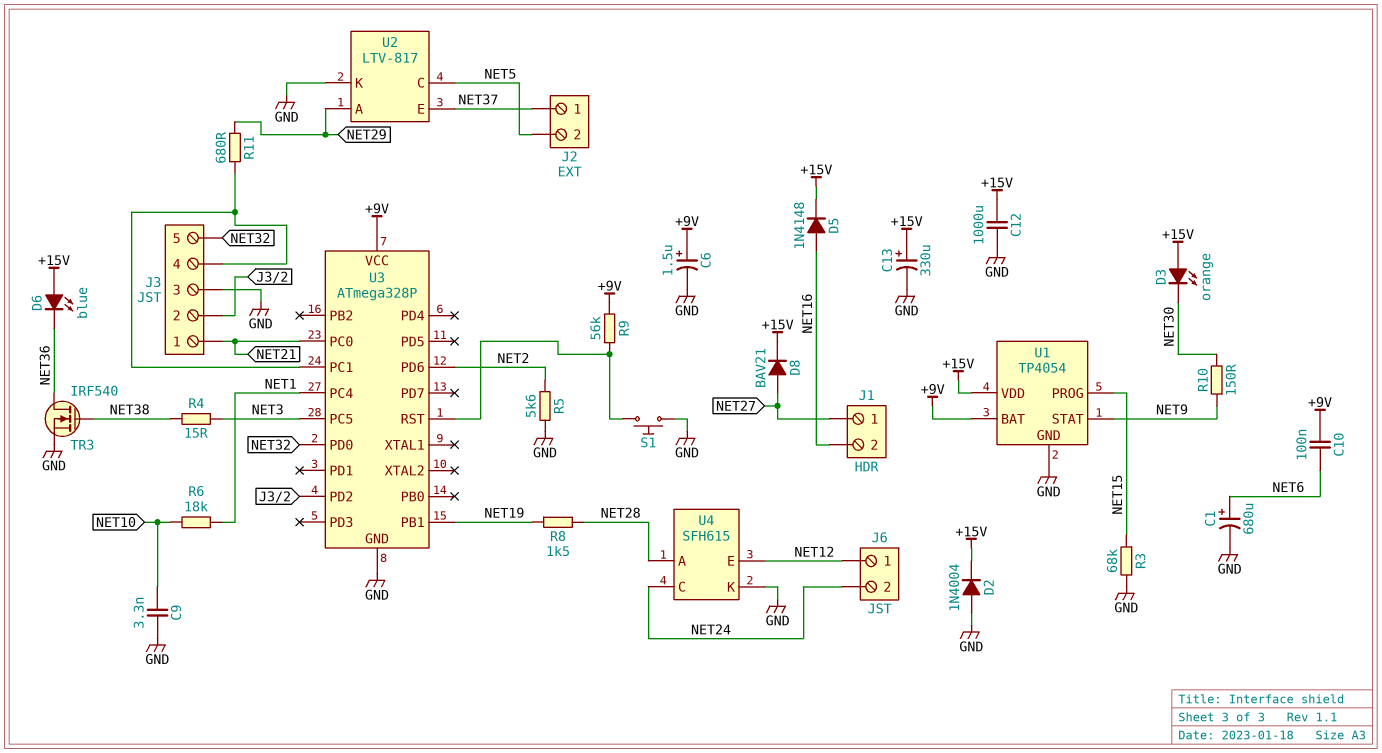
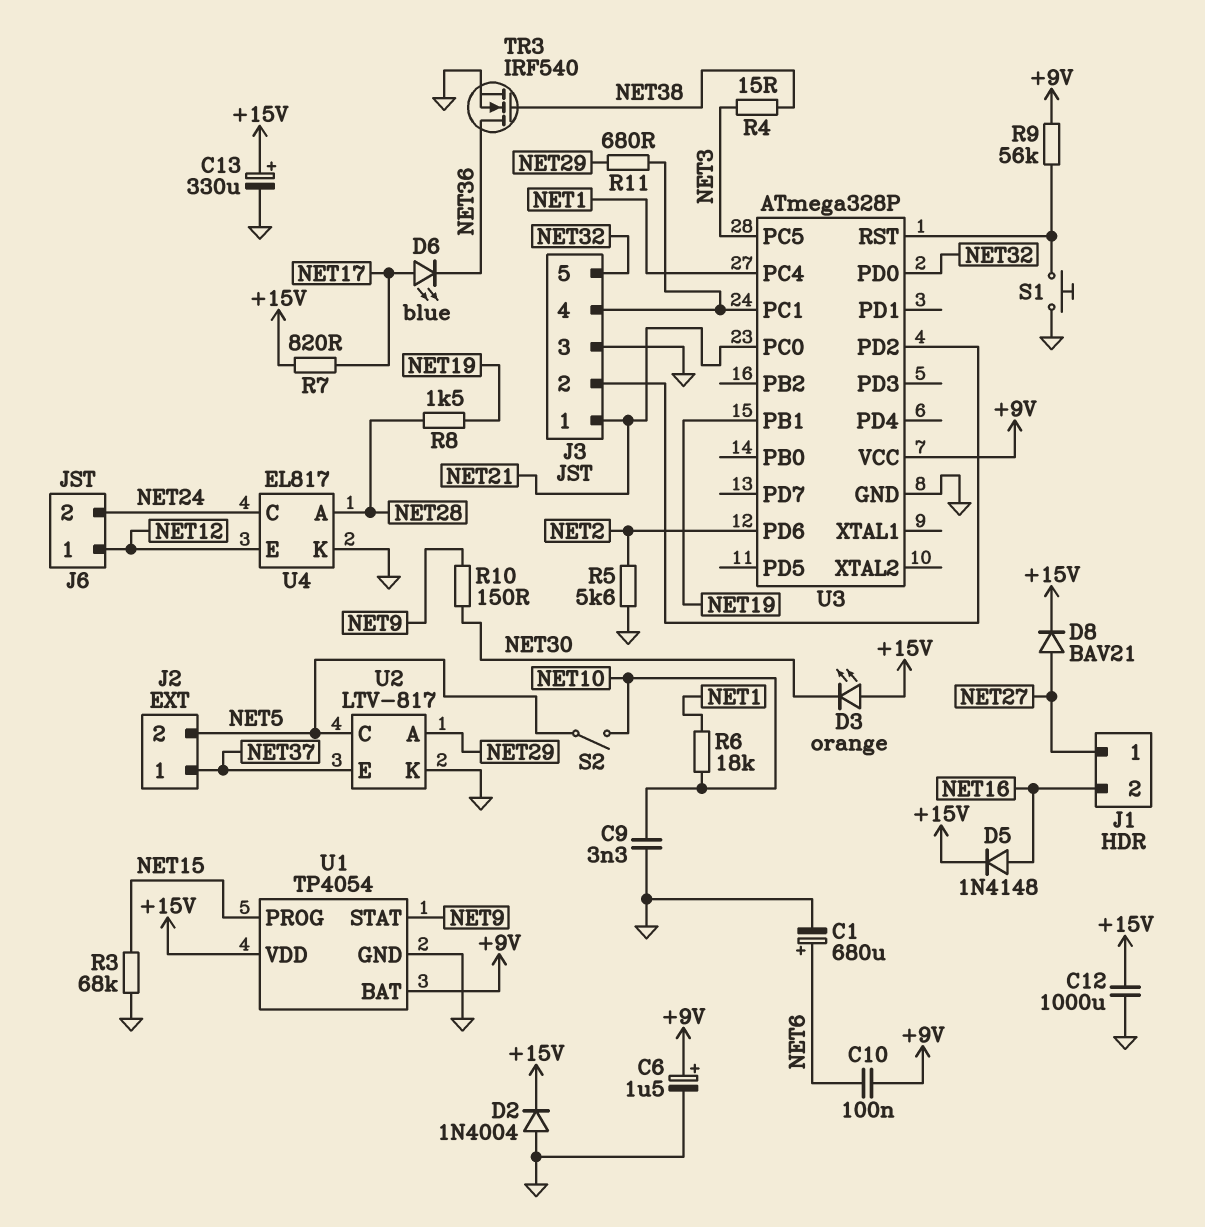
D6: LED blue (A +15V, K NET36) -> LED blue (A NET17, K NET36)
R7: none -> 820 (+15V, NET17)
S2: none -> switch (NET5, NET10)
U4: SFH615 -> EL817

